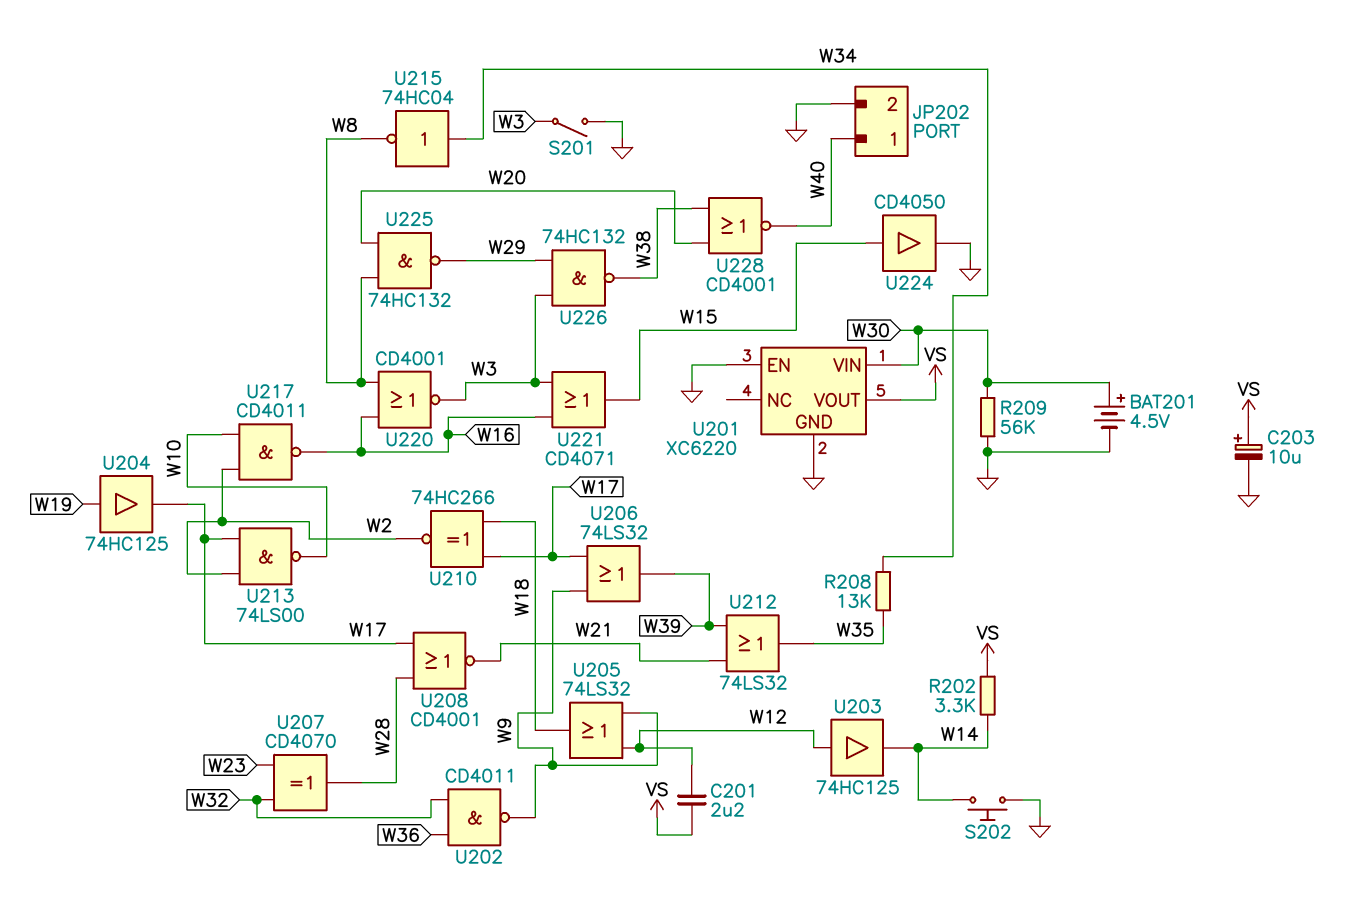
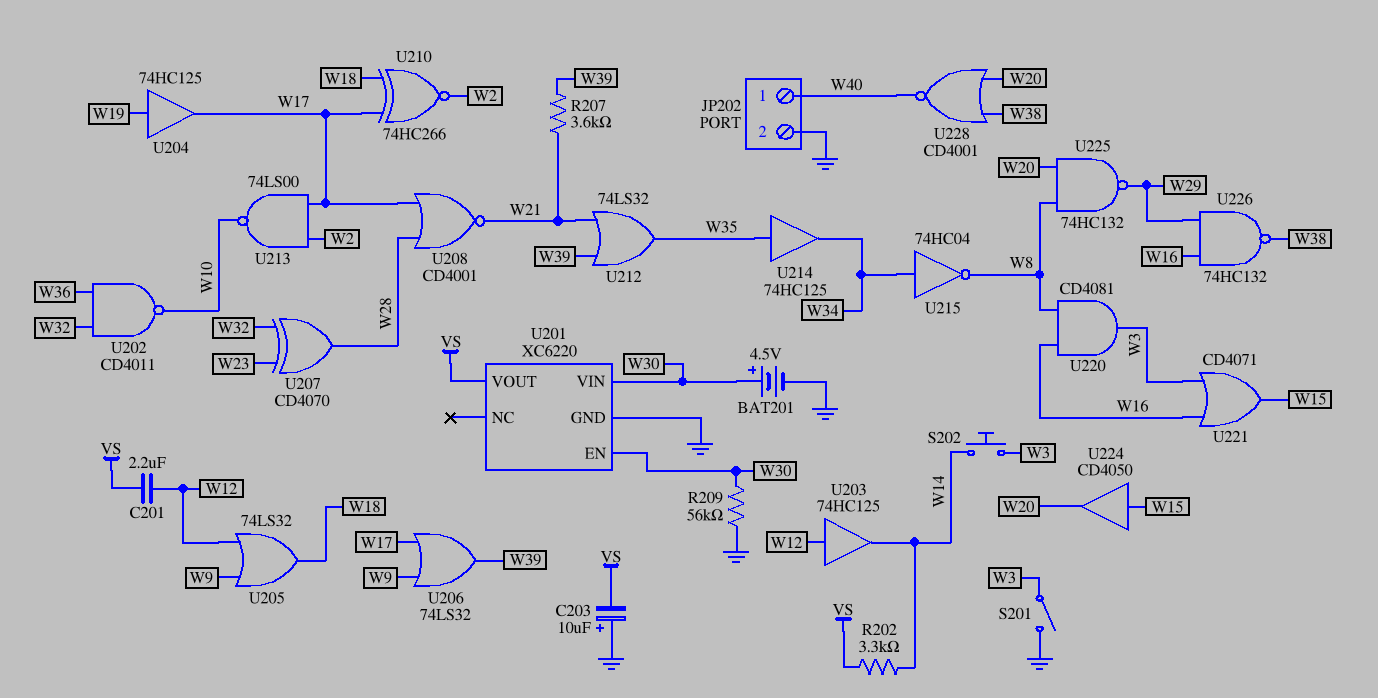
C203: 10uF (plus VS, minus GND) -> 10uF (plus GND, minus VS)
R207: none -> 3.6k (W21, W39)
R208: 13k (W34, W35) -> none
S202: button (GND, W14) -> button (W3, W14)
U201 pin EN: GND -> W30
U202: NAND CD4011 (in W32, in W36, out W9) -> NAND CD4011 (in W32, in W36, out W10)
U214: none -> buffer 74HC125 (in W35, out W34)
U217: NAND CD4011 (in W2, in W10, out W16) -> none
U220: NOR CD4001 (in W8, in W16, out W3) -> AND CD4081 (in W8, in W16, out W3)
U224: buffer CD4050 (in W15, out GND) -> buffer CD4050 (in W15, out W20)
U226: NAND 74HC132 (in W3, in W29, out W38) -> NAND 74HC132 (in W16, in W29, out W38)

